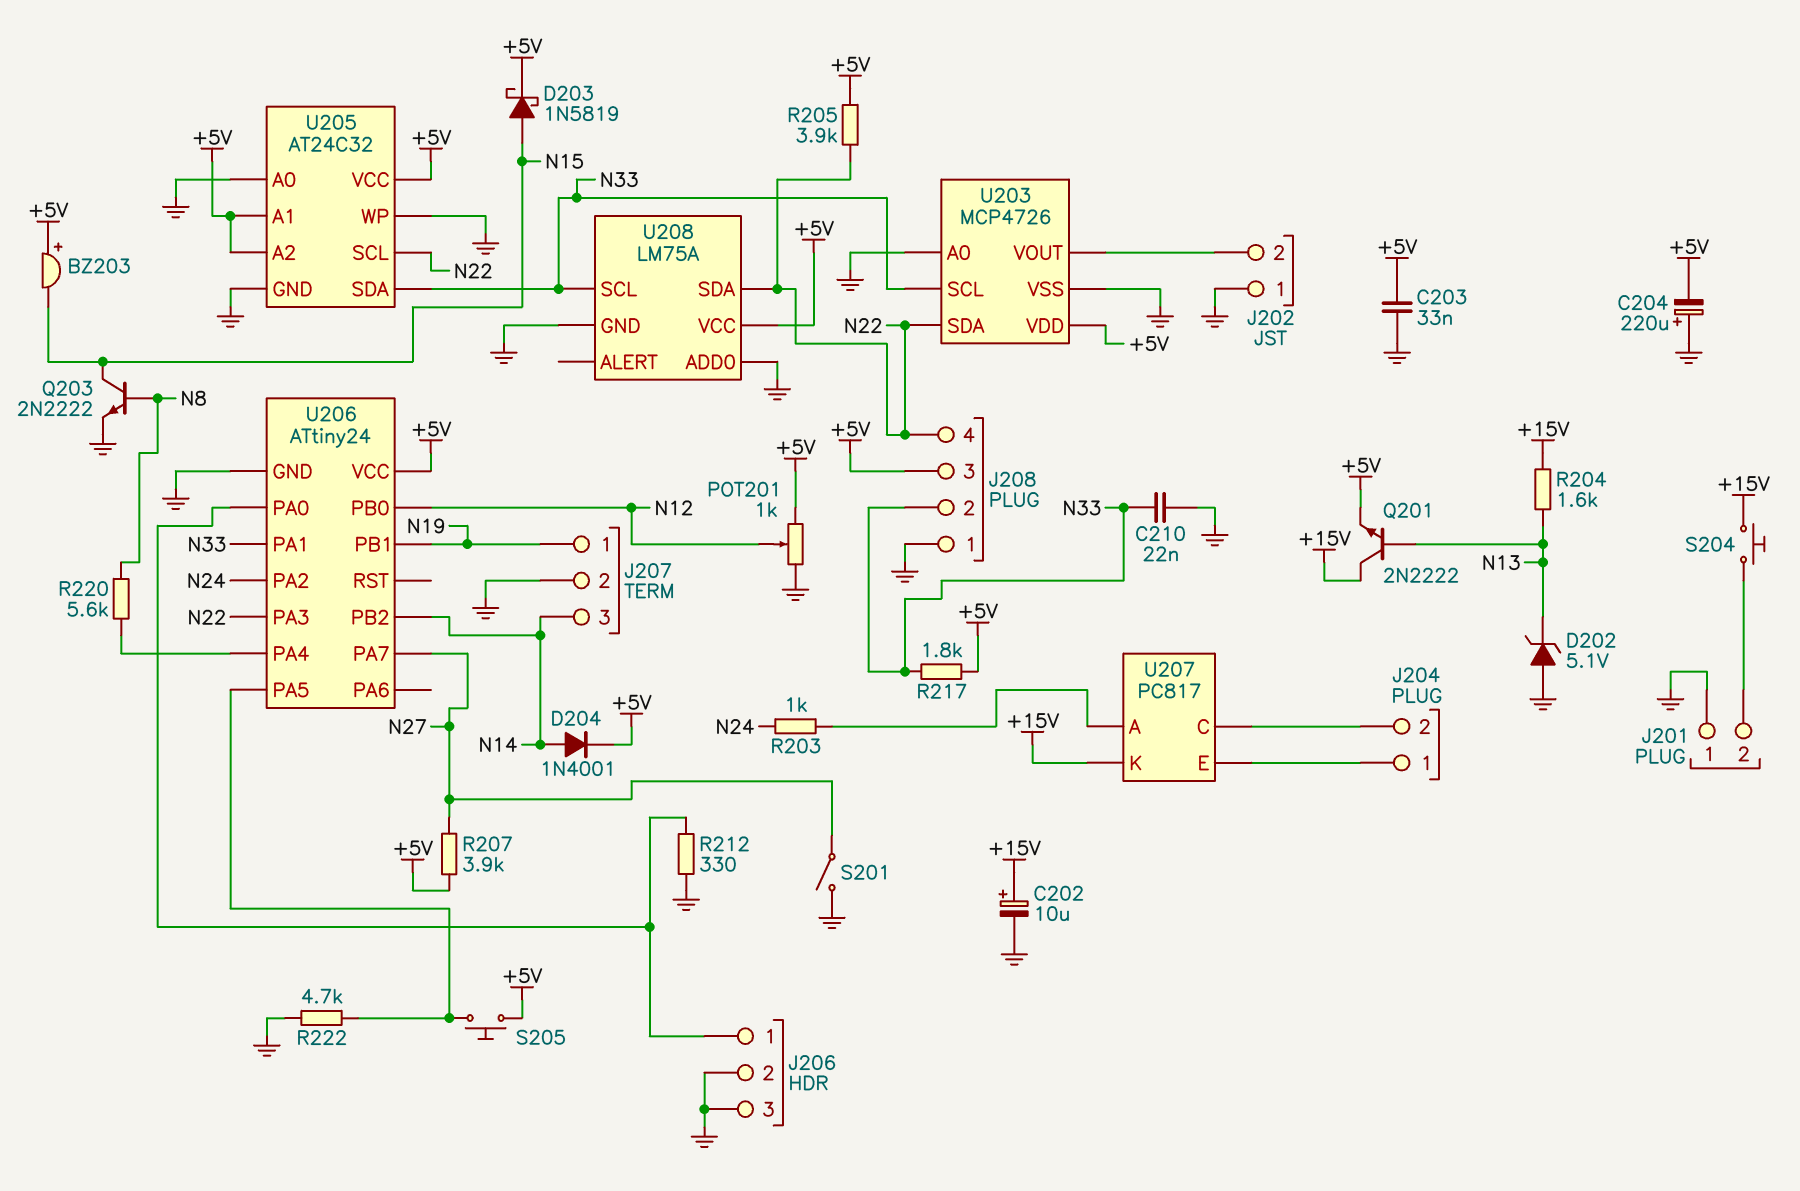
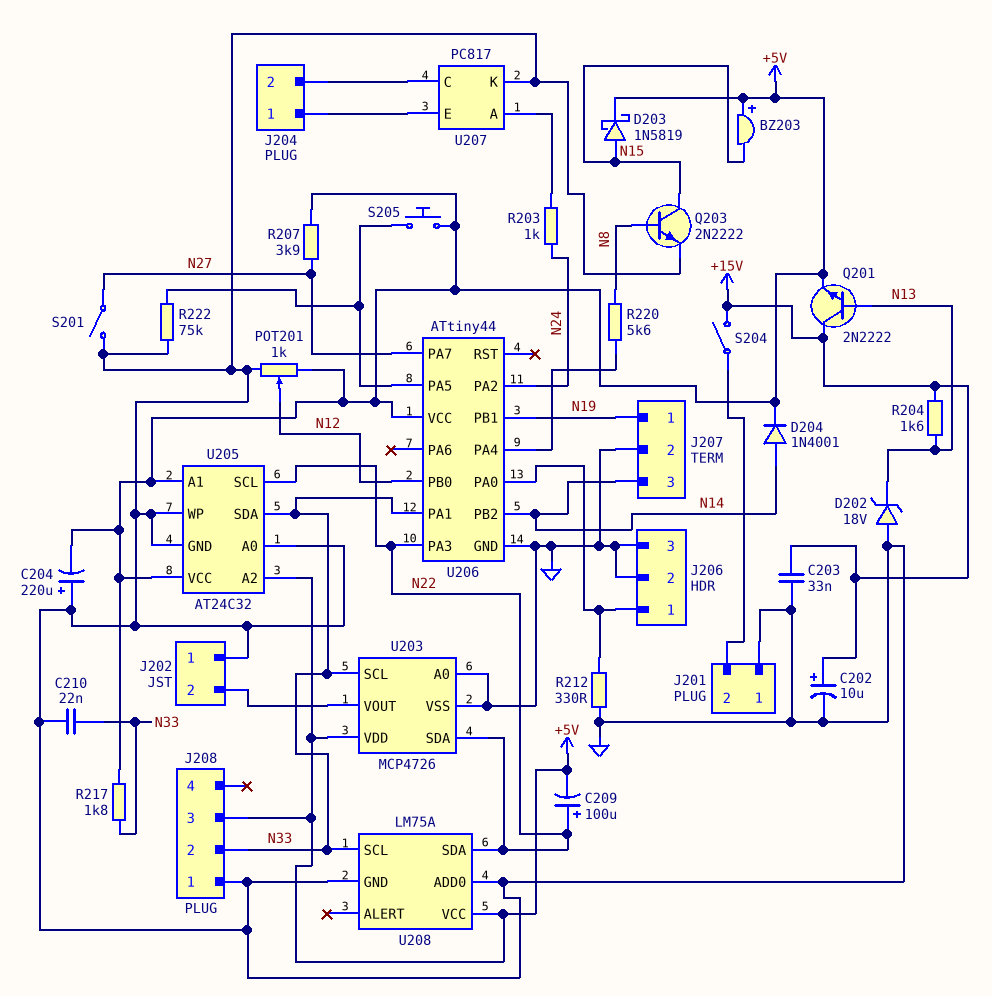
C203: 33nF (+5V, GND) -> 33nF (+15V, GND)
C209: none -> 100uF (plus N22, minus +5V)
D202: zener 5.1V (A GND, K N13) -> zener 18V (A GND, K N13)
J208 pin 4: N22 -> none
R205: 3.9k (+5V, N22) -> none
R222: 4.7k (GND, U206/PA5) -> 75k (GND, U206/PA5)
S204: button (+15V, J201/2) -> switch (+15V, J201/2)
U206: ATtiny24 -> ATtiny44
U207 pin K: +15V -> GND

